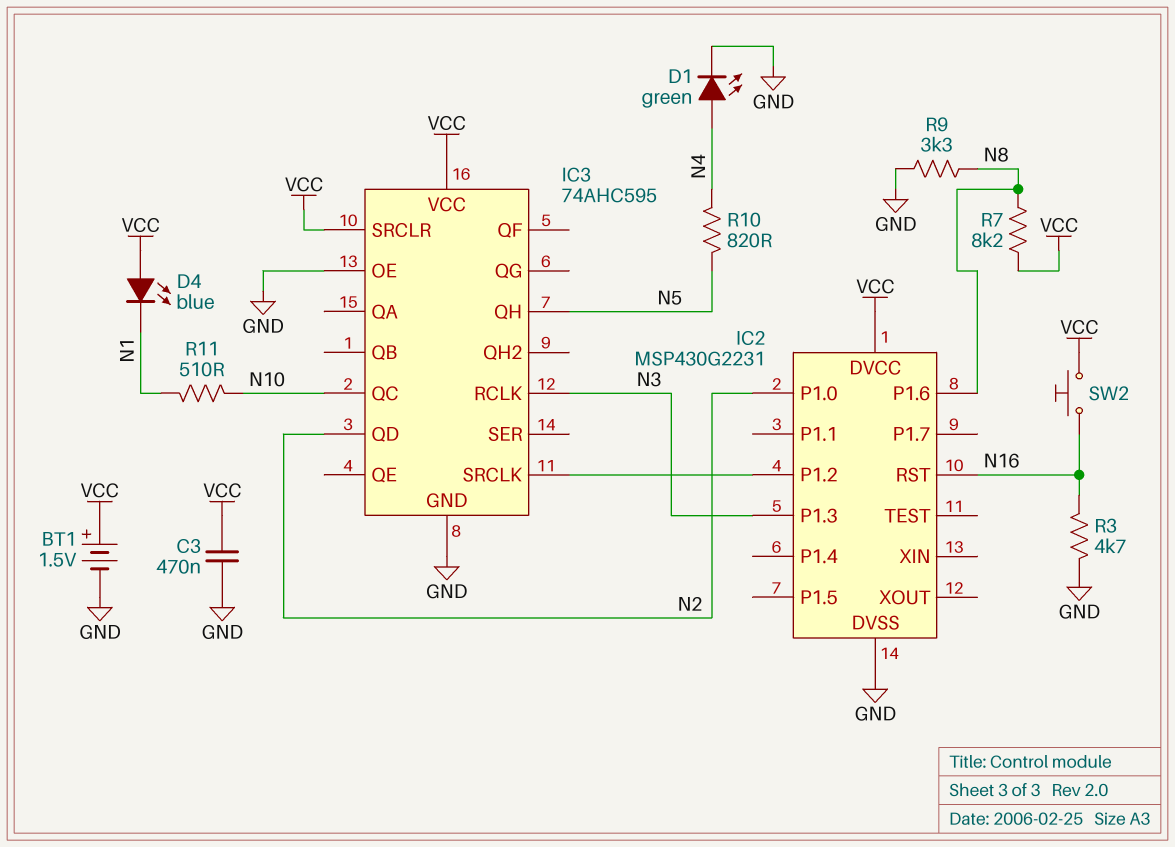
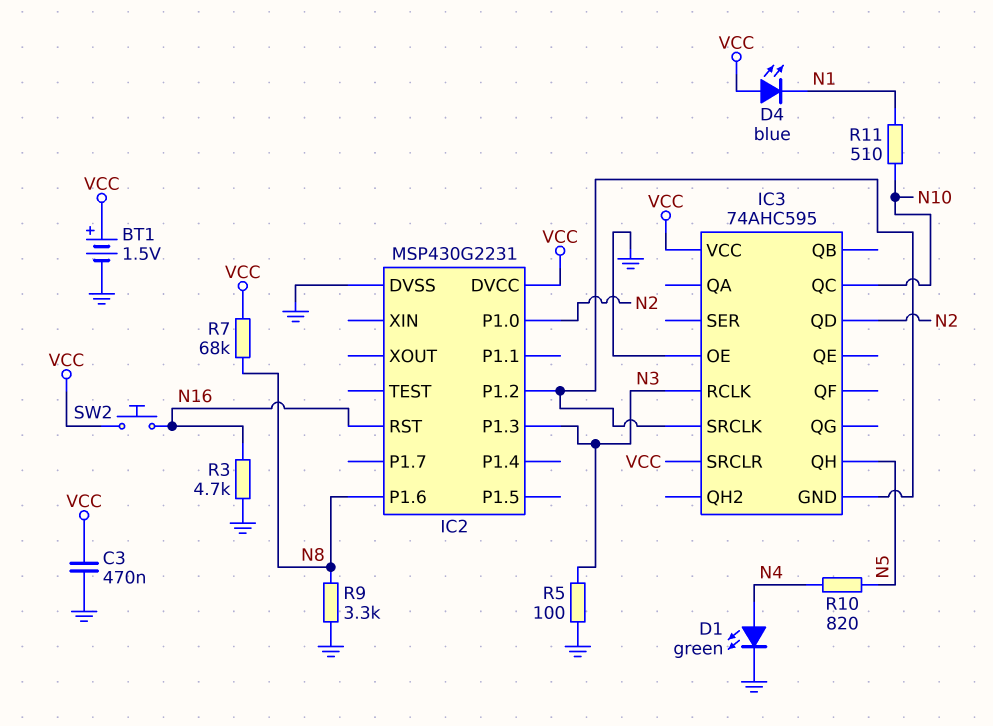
IC3 pin GND: GND -> IC2/P1.2
R5: none -> 100 (GND, N3)
R7: 8.2k (N8, VCC) -> 68k (N8, VCC)

